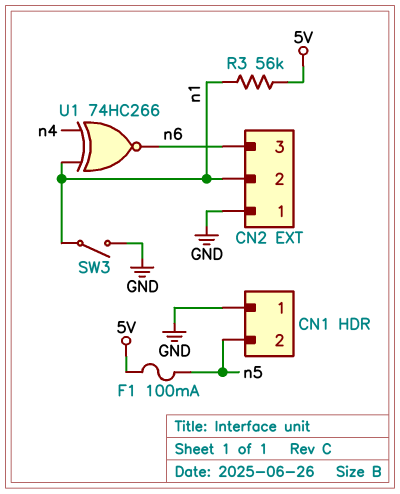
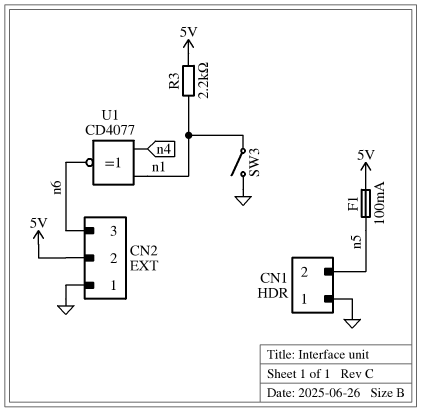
CN2 pin 2: n1 -> 5V
R3: 56k (5V, n1) -> 2.2k (5V, n1)
U1: XNOR 74HC266 (in n1, in n4, out n6) -> XNOR CD4077 (in n1, in n4, out n6)

